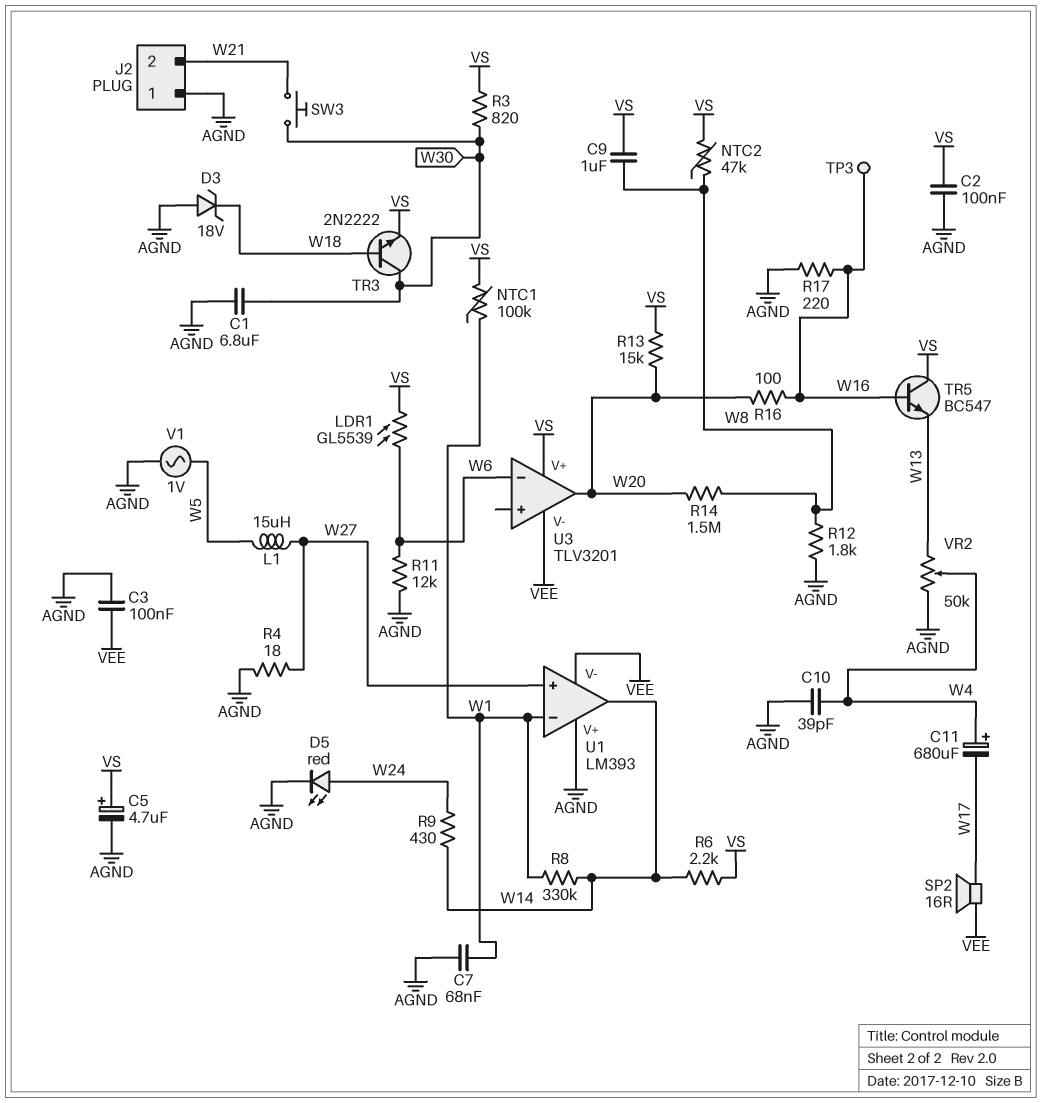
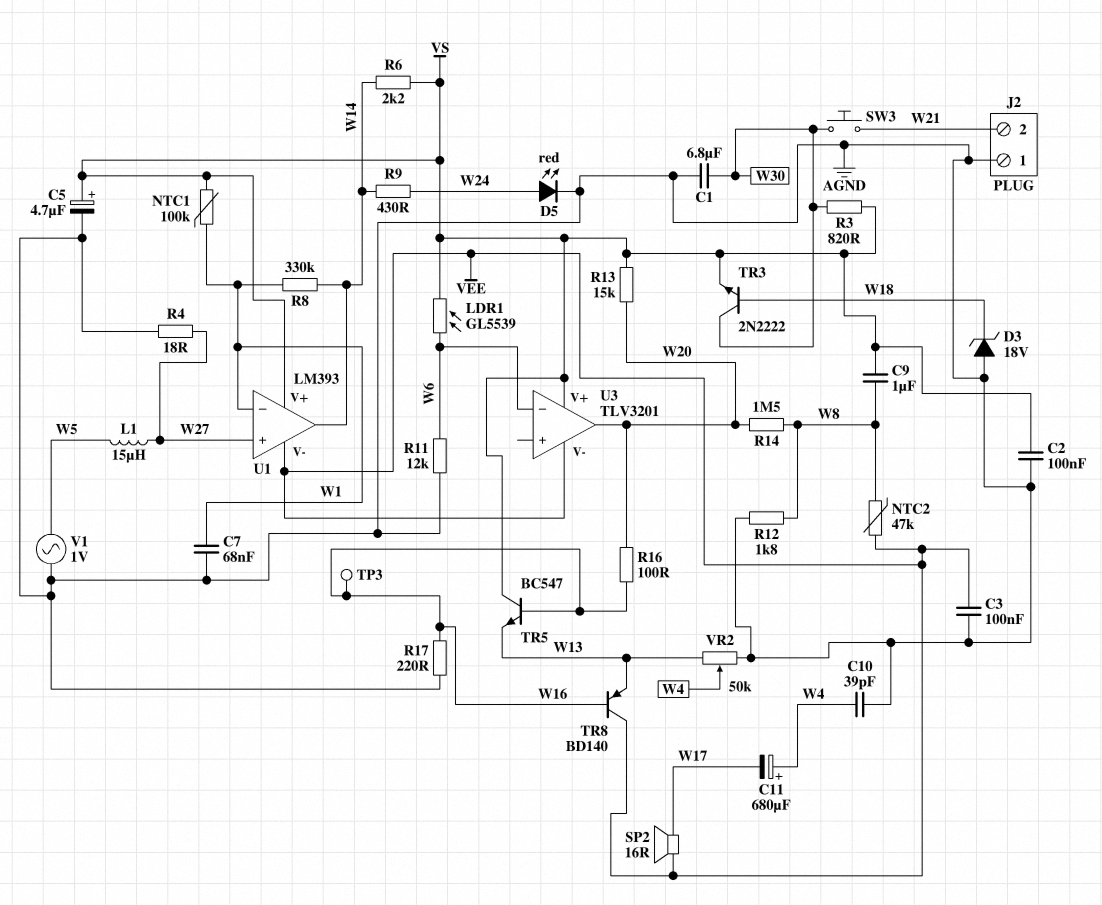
NTC2: 47k (VS, W8) -> 47k (VEE, W8)
TR8: none -> PNP BD140 (B W16, C VEE, E W13)
U1 pin V+: AGND -> VS

